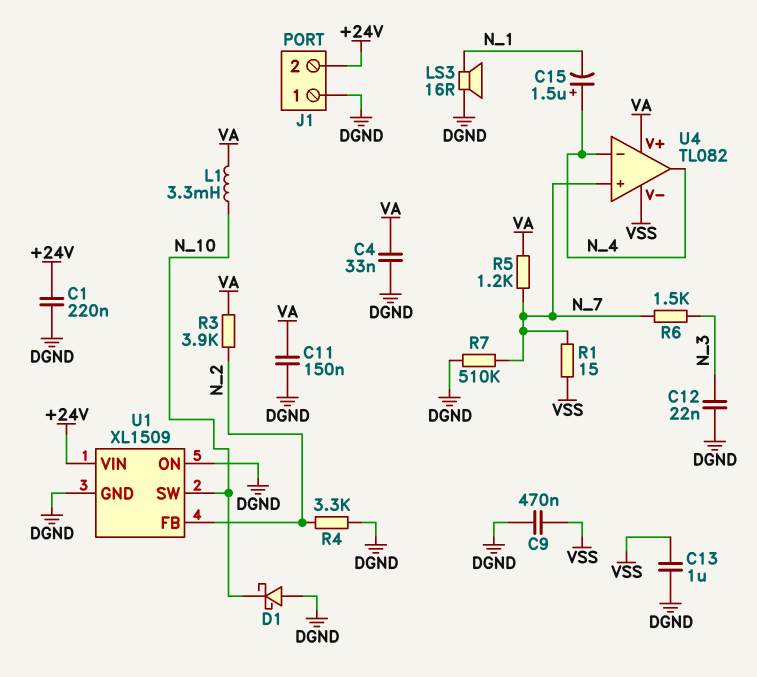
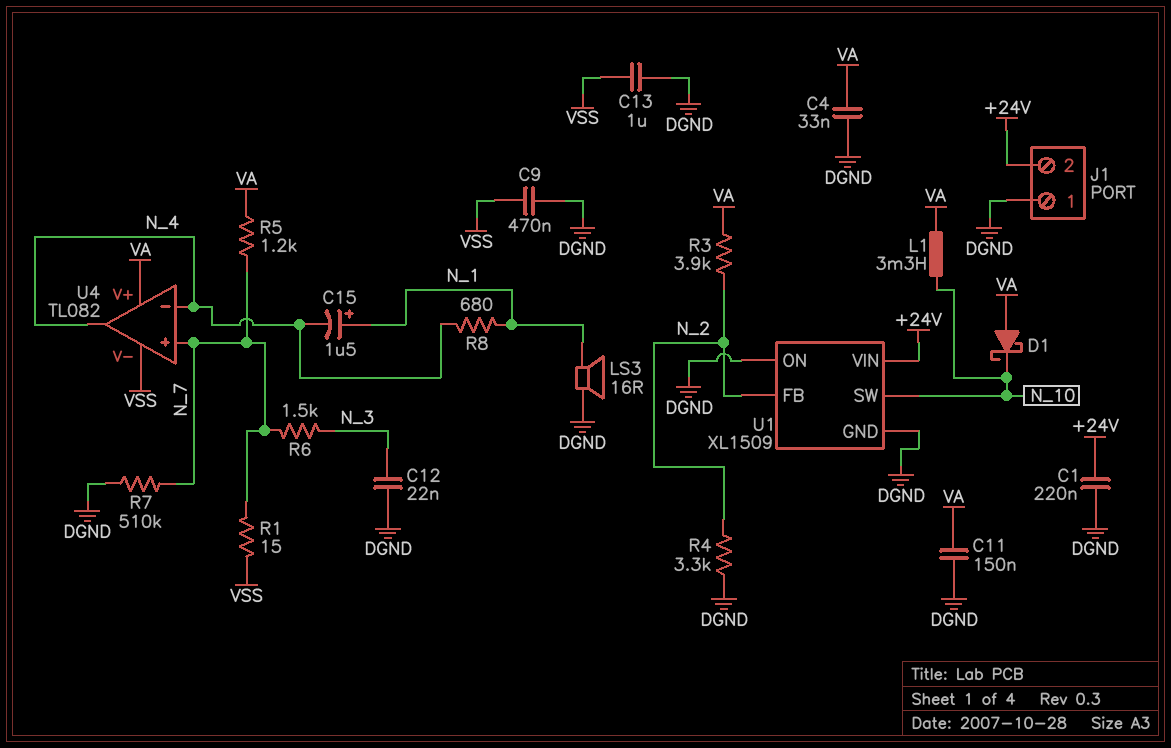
C15: 1.5uF (plus N_4, minus N_1) -> 1.5uF (plus N_1, minus N_4)
D1: schottky (A DGND, K N_10) -> schottky (A VA, K N_10)
R8: none -> 680 (N_1, N_4)

